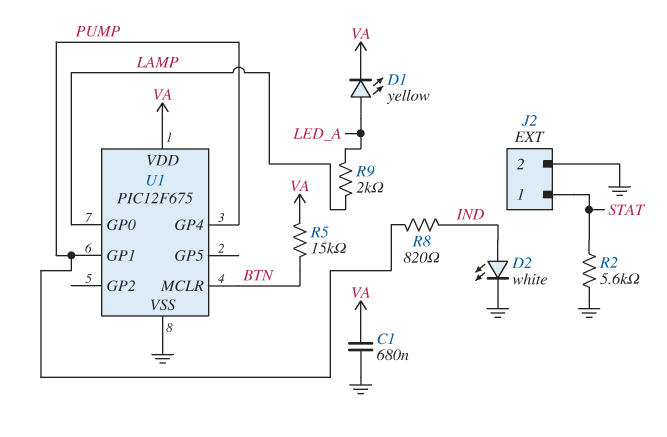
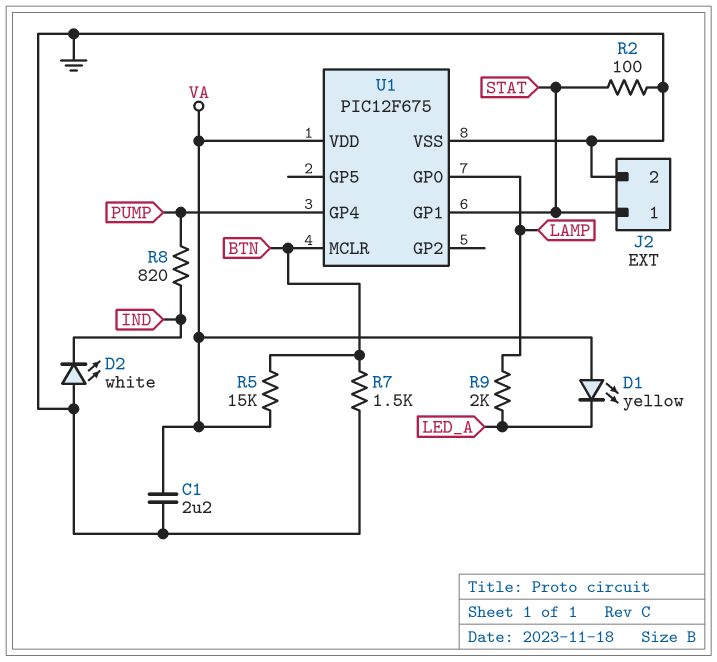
C1: 680nF (GND, VA) -> 2.2uF (GND, VA)
D1: LED yellow (A LED_A, K VA) -> LED yellow (A VA, K LED_A)
D2: LED white (A IND, K GND) -> LED white (A GND, K IND)
R2: 5.6k (GND, STAT) -> 100 (GND, STAT)
R7: none -> 1.5k (BTN, GND)
U1 pin GP1: PUMP -> STAT

